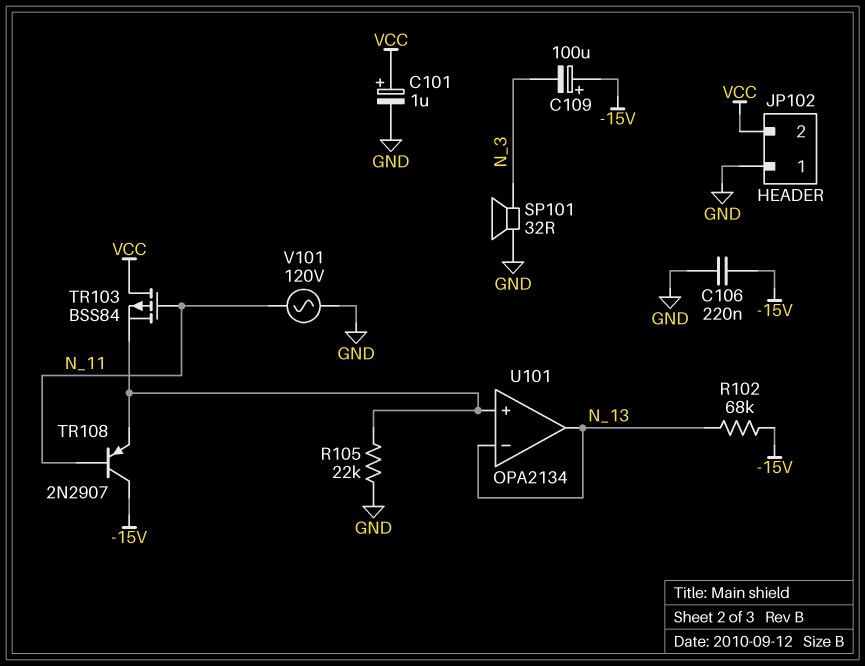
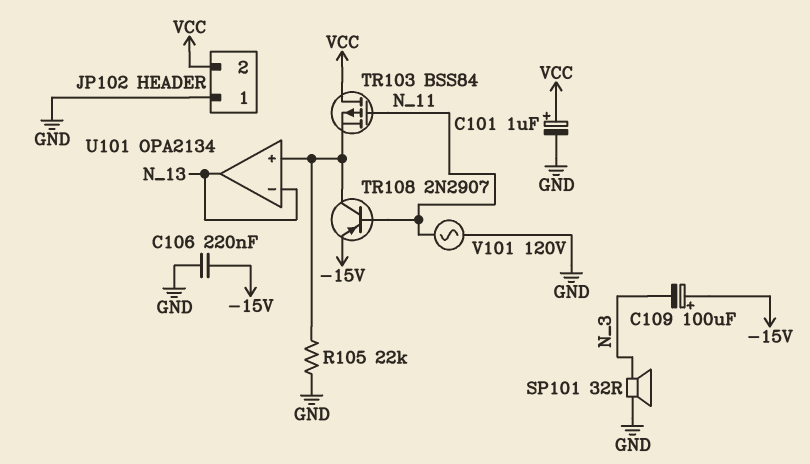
R102: 68k (-15V, N_13) -> none
TR108: PNP 2N2907 (B N_11, C -15V, E U101/in+) -> PNP 2N2907 (B N_11, C U101/in+, E -15V)

